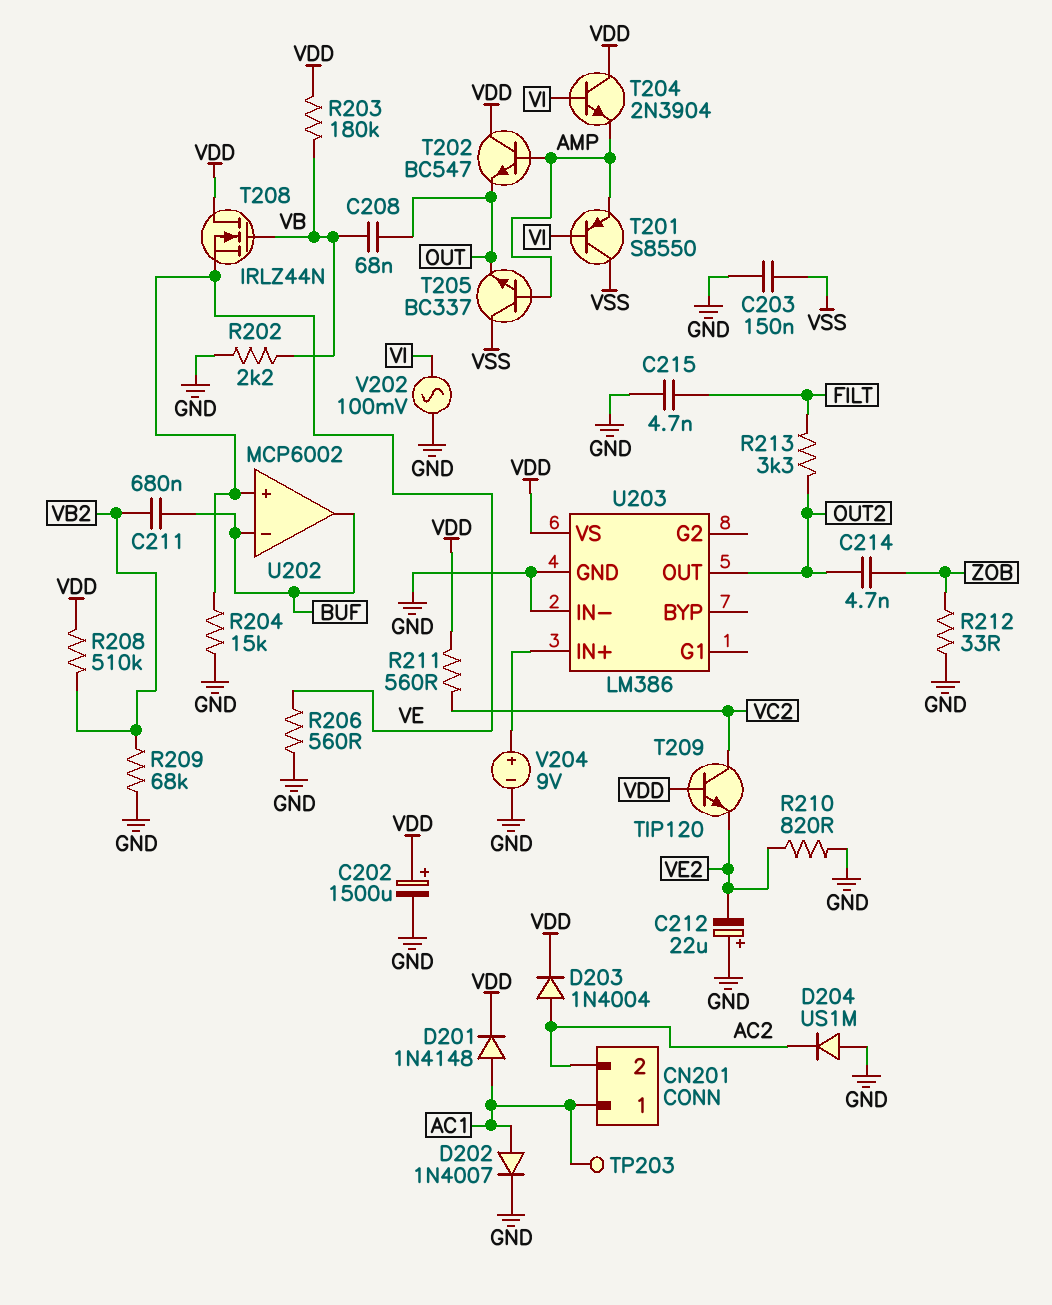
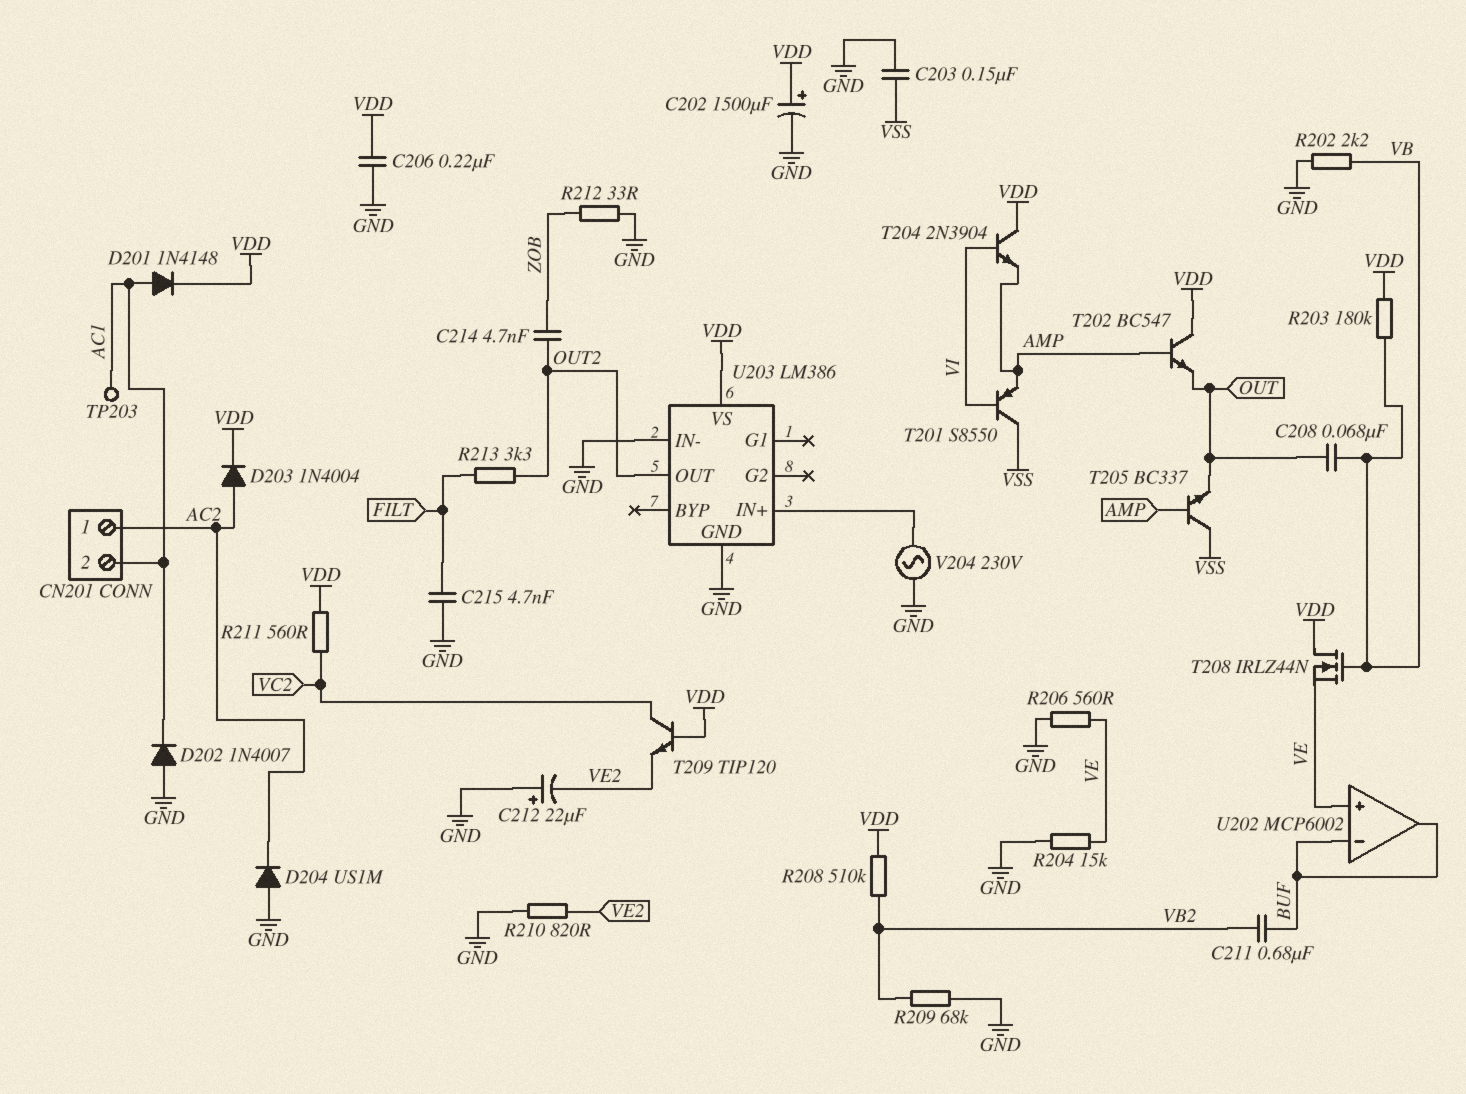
C206: none -> 220nF (GND, VDD)
CN201 pin 1: AC1 -> AC2
CN201 pin 2: AC2 -> AC1
D202: diode 1N4007 (A AC1, K GND) -> diode 1N4007 (A GND, K AC1)
V202: AC 100mV (GND, VI) -> none
V204: 9V (plus U203/IN+, minus GND) -> AC 230V (GND, U203/IN+)

